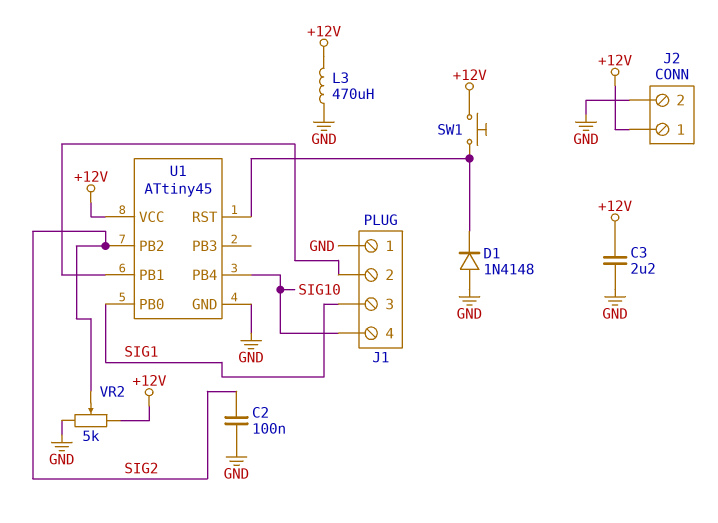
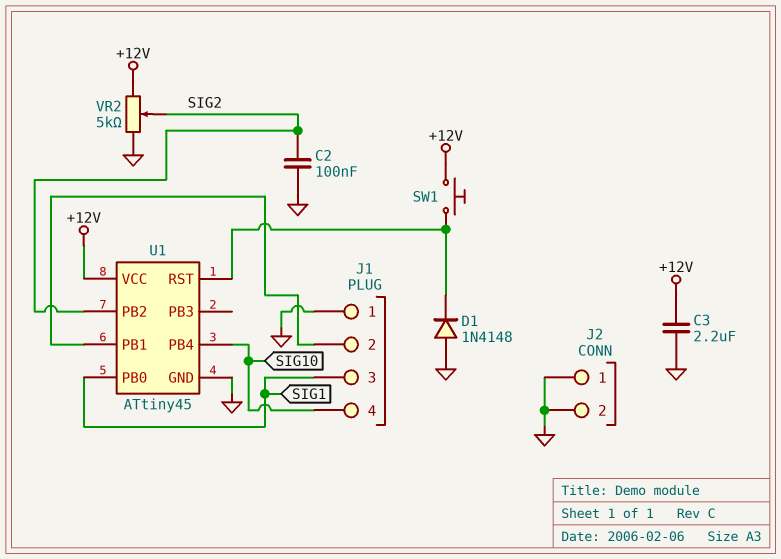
J2 pin 1: +12V -> GND
L3: 470uH (+12V, GND) -> none

